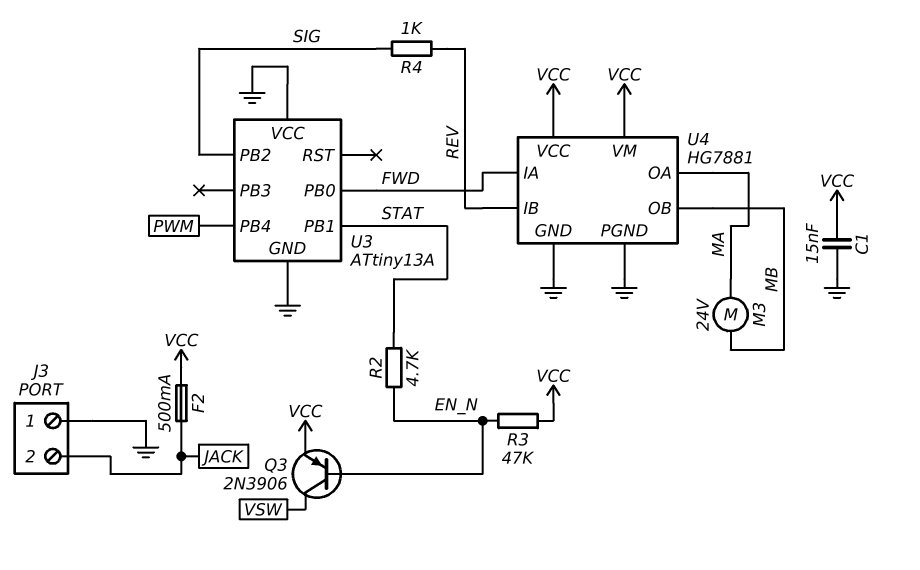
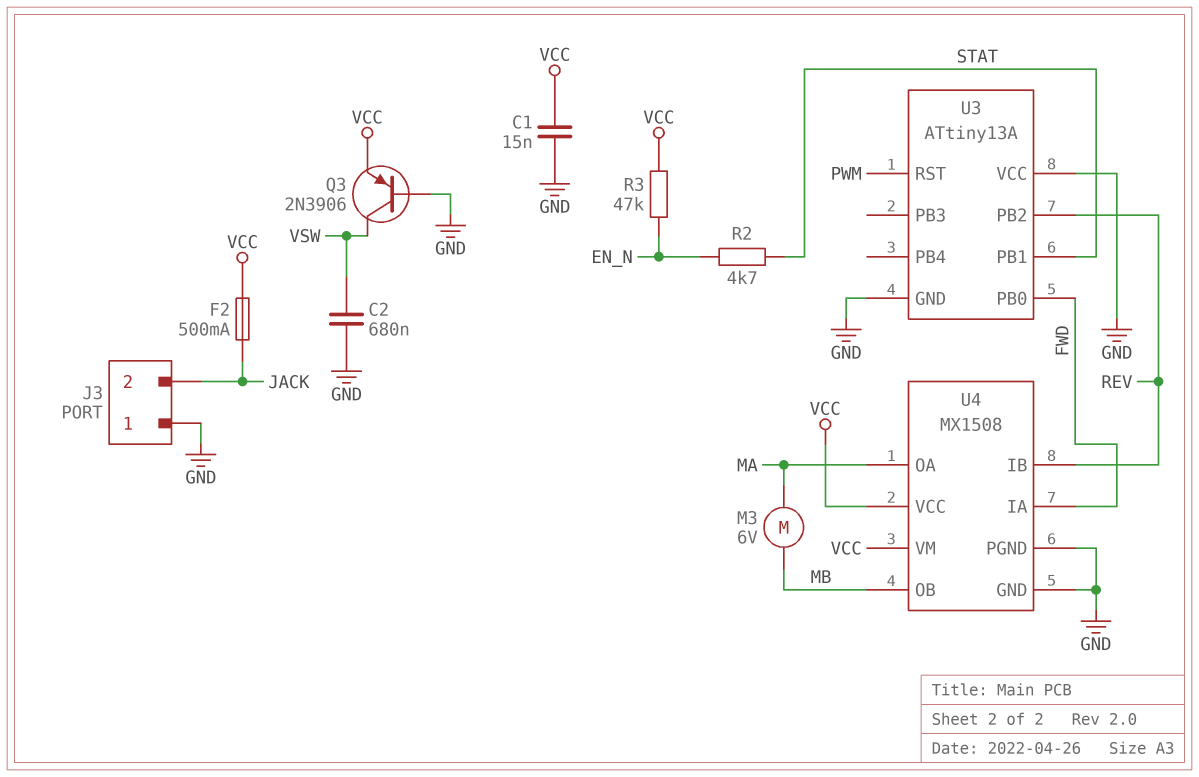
C2: none -> 680nF (GND, VSW)
M3: motor 24V (MA, MB) -> motor 6V (MA, MB)
Q3: PNP 2N3906 (B EN_N, C VSW, E VCC) -> PNP 2N3906 (B GND, C VSW, E VCC)
R4: 1k (REV, SIG) -> none
U3 pin PB2: SIG -> REV
U3 pin PB4: PWM -> none
U3 pin RST: none -> PWM
U4: HG7881 -> MX1508

